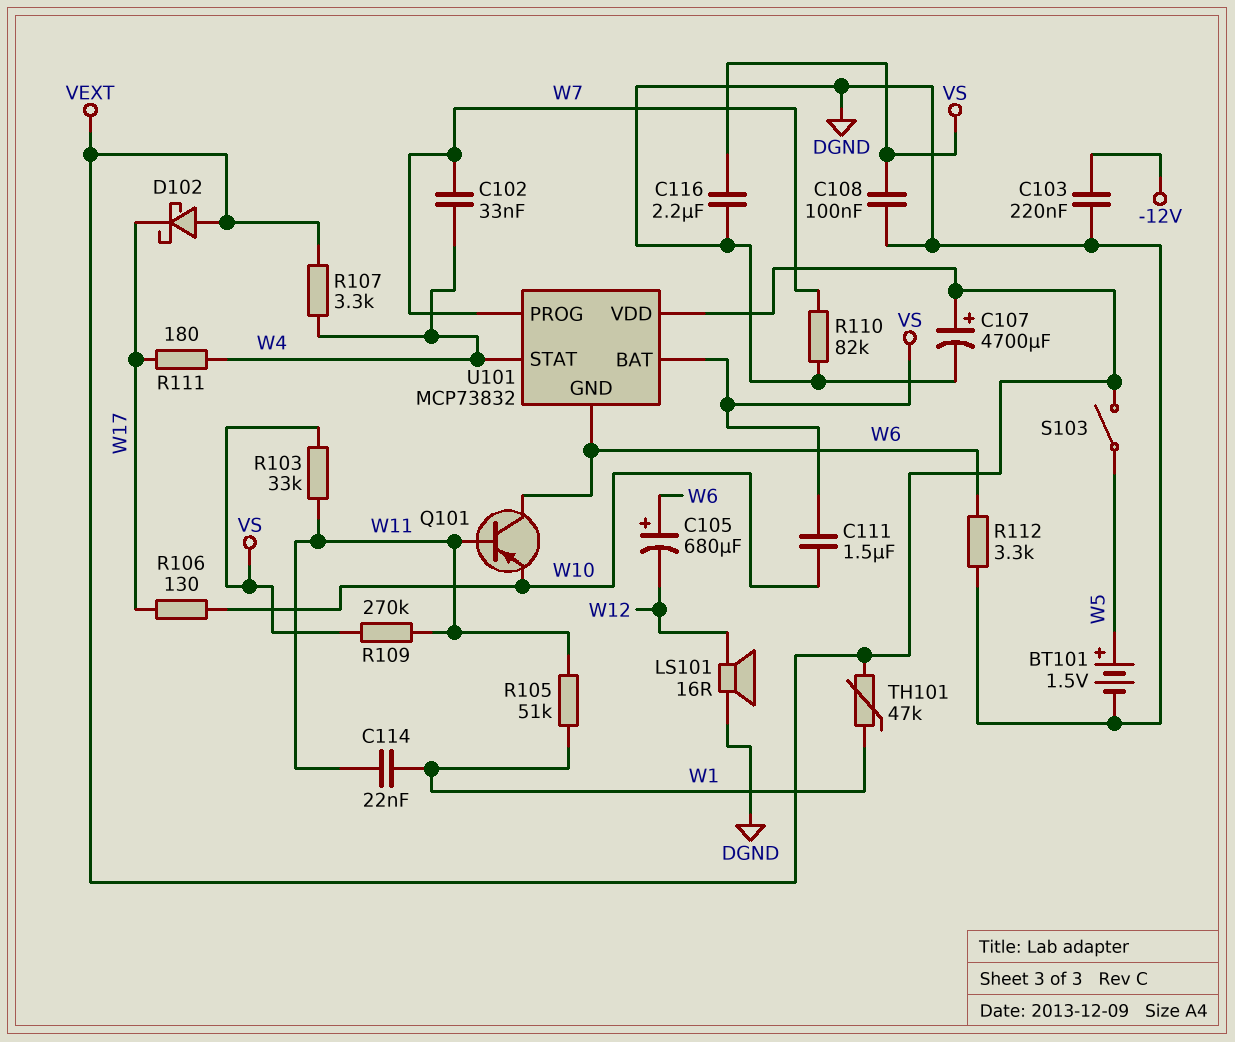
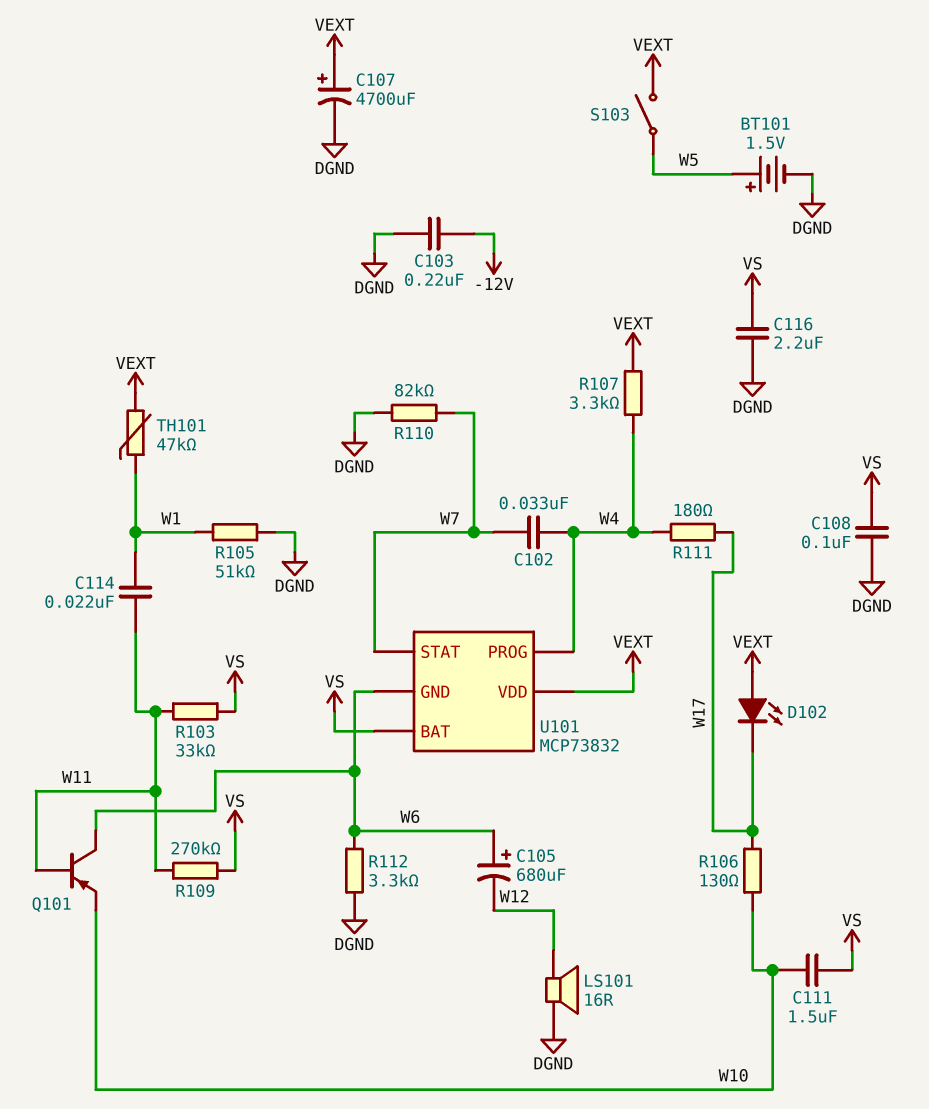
D102: schottky (A VEXT, K W17) -> LED (A VEXT, K W17)
R105: 51k (W1, W11) -> 51k (DGND, W1)
U101 pin PROG: W7 -> W4
U101 pin STAT: W4 -> W7

